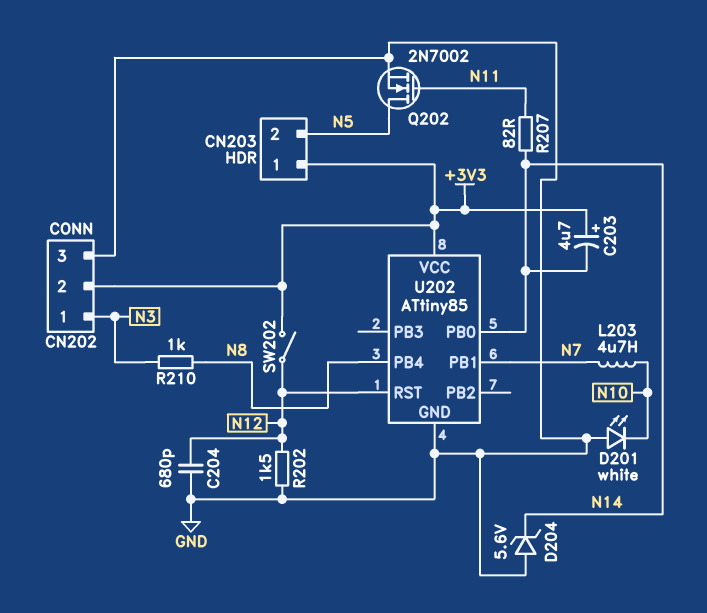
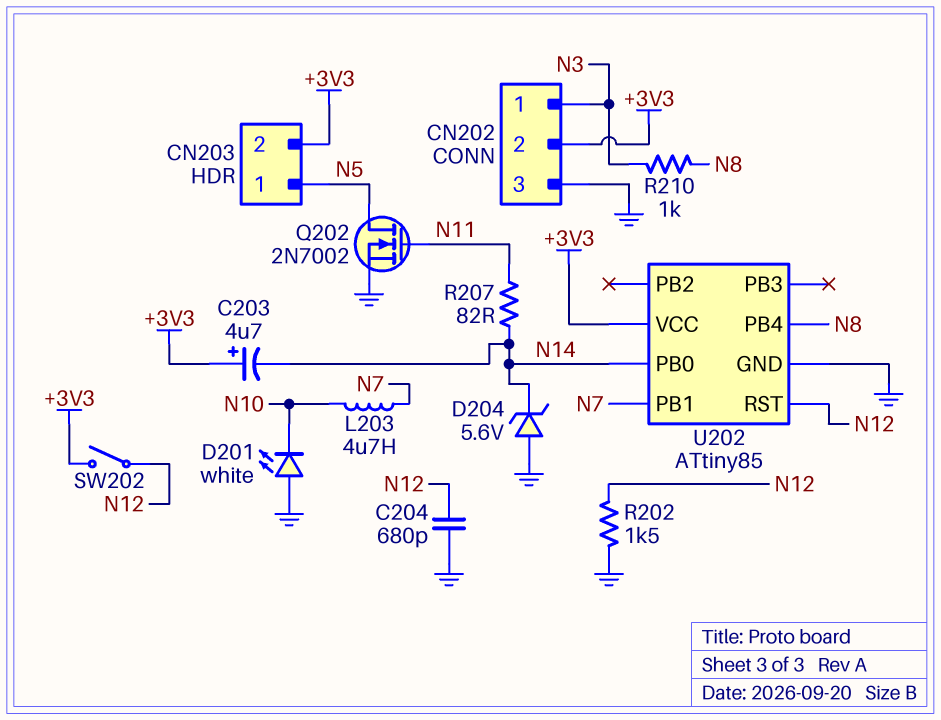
CN203 pin 1: +3V3 -> N5
CN203 pin 2: N5 -> +3V3

